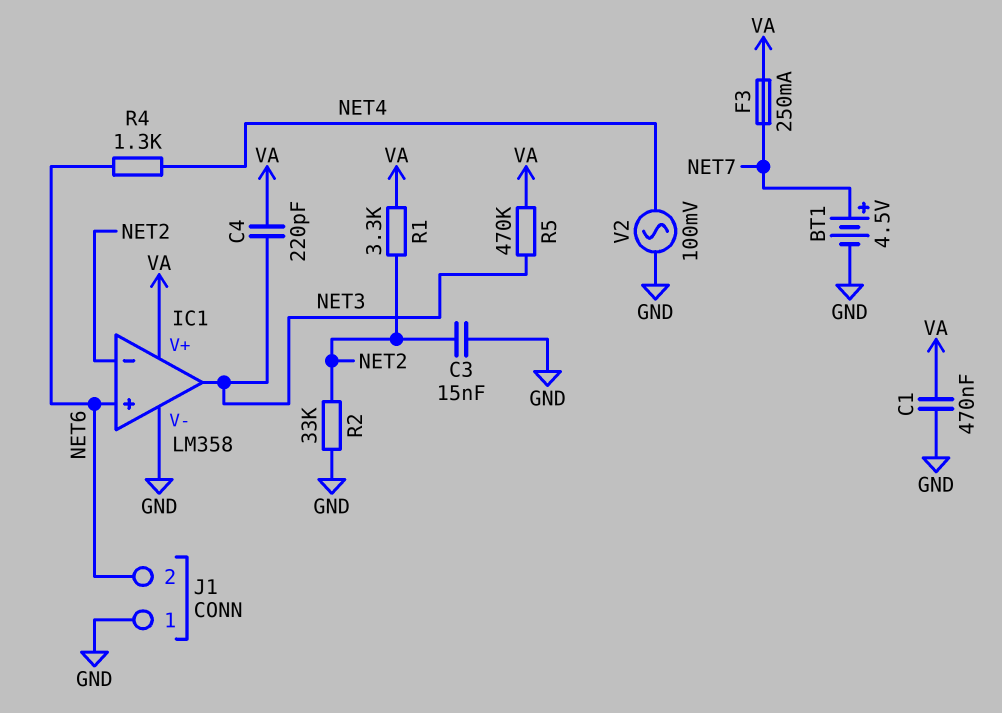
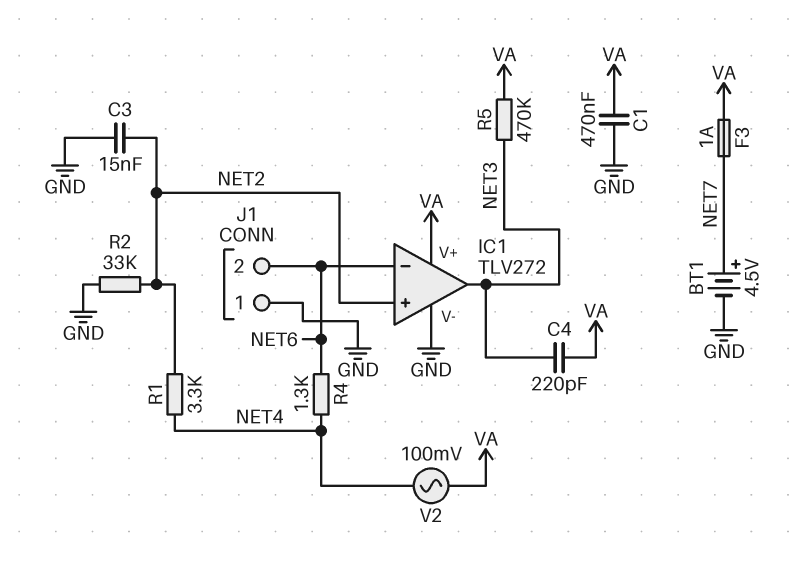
F3: 250mA (NET7, VA) -> 1A (NET7, VA)
IC1: LM358 -> TLV272
IC1 pin in+: NET6 -> NET2
IC1 pin in-: NET2 -> NET6
R1: 3.3k (NET2, VA) -> 3.3k (NET2, NET4)
V2: AC 100mV (GND, NET4) -> AC 100mV (NET4, VA)

